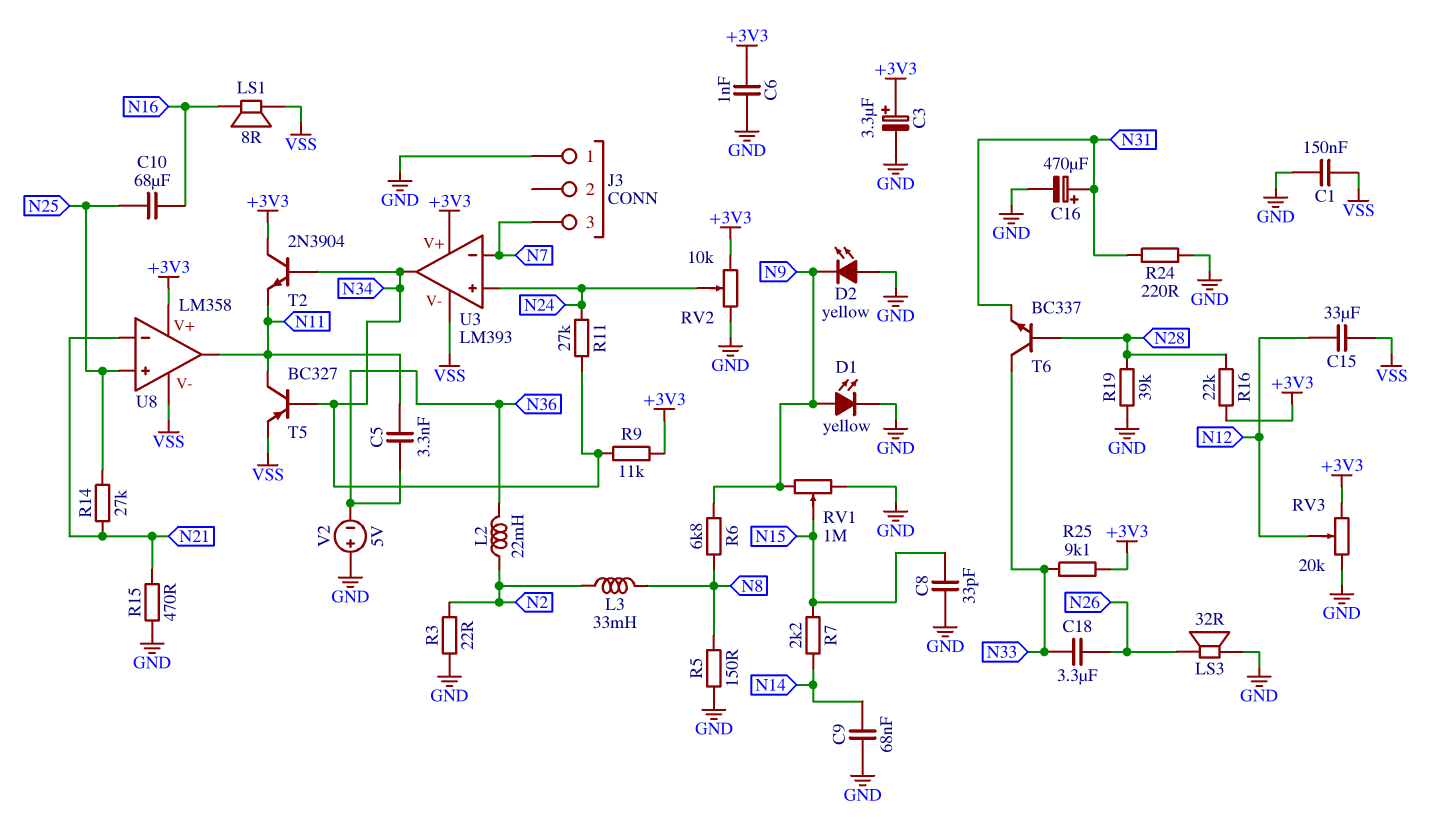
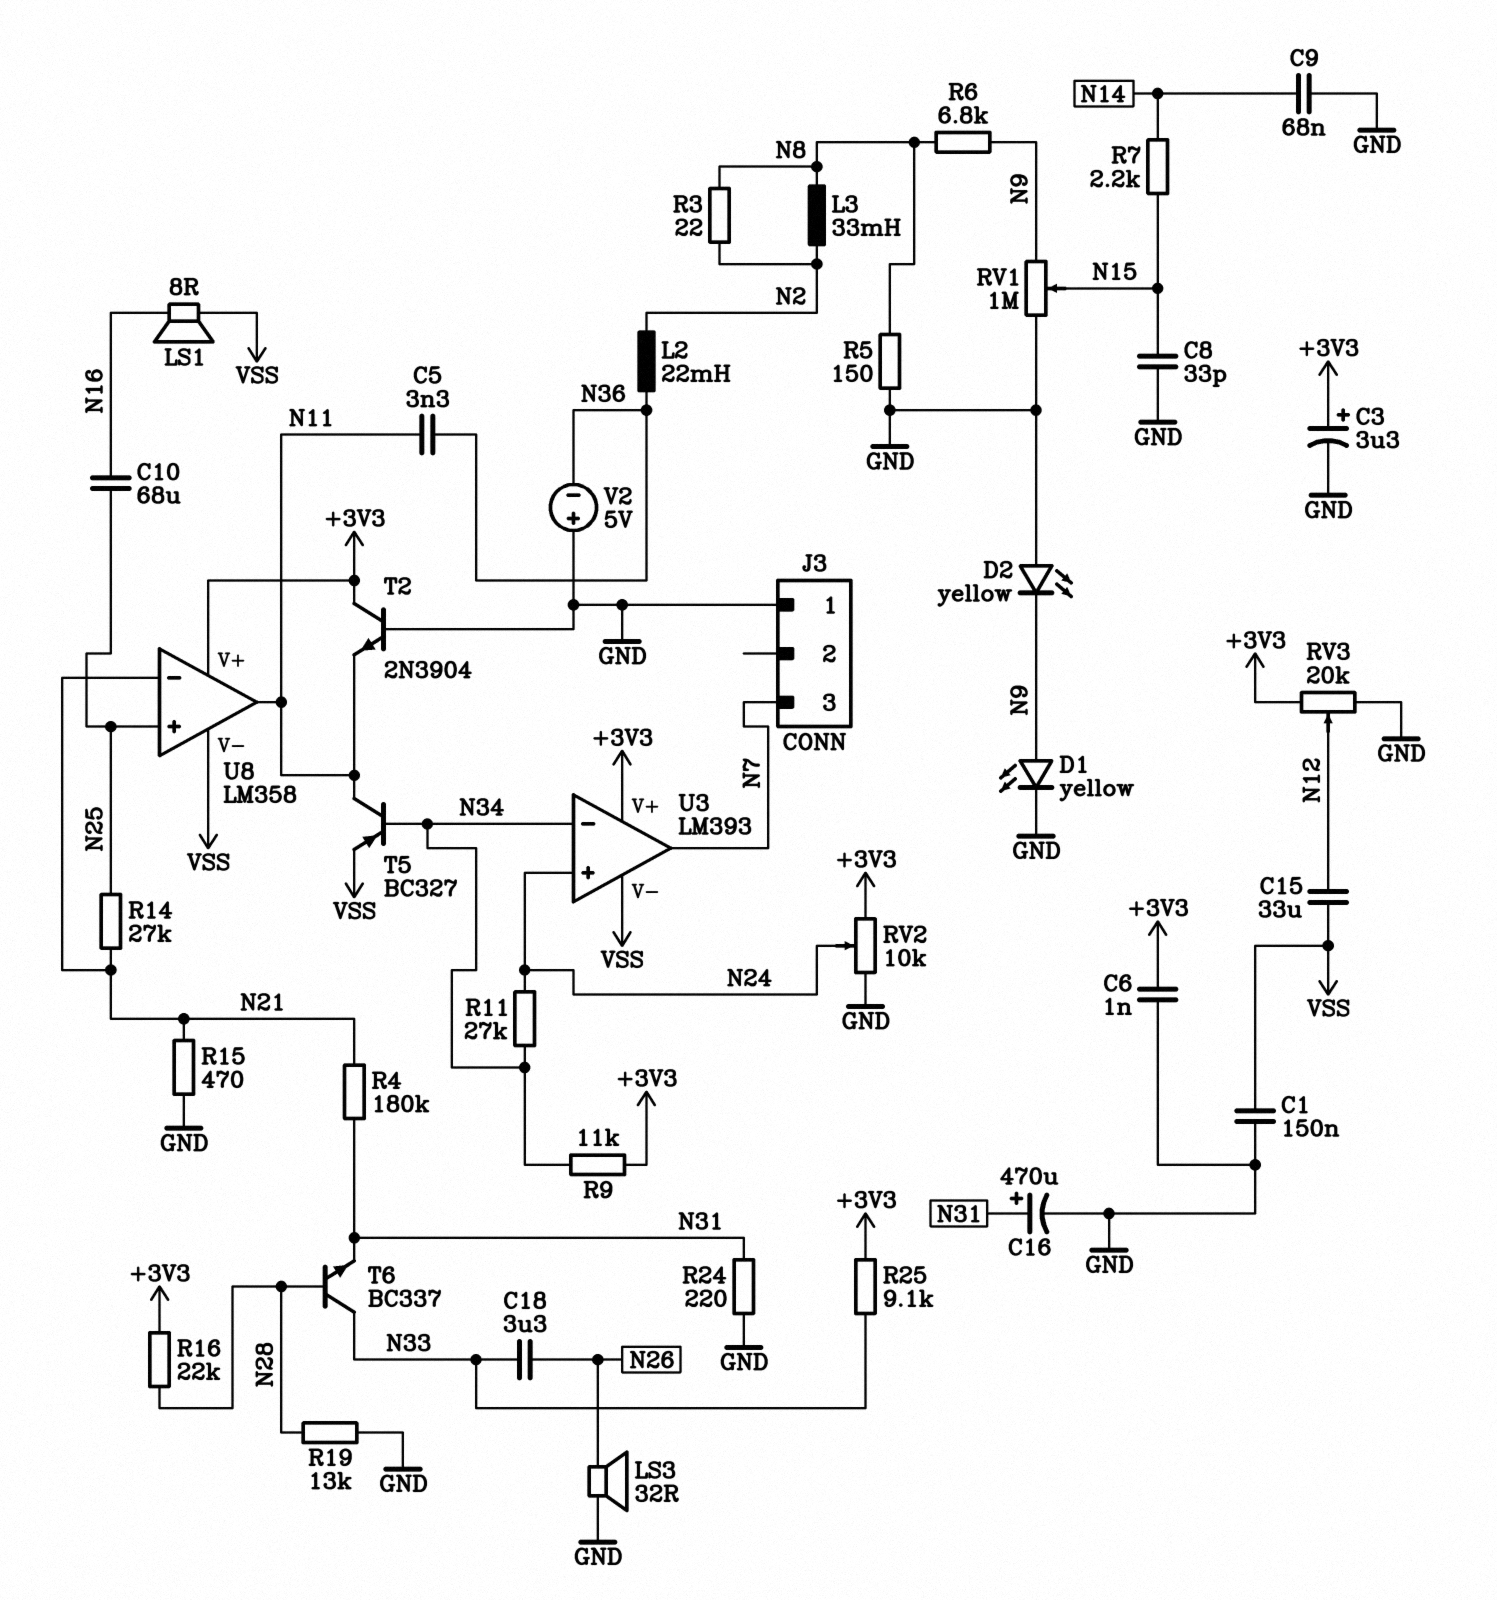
R3: 22 (GND, N2) -> 22 (N2, N8)
R4: none -> 180k (N21, N31)
R19: 39k (GND, N28) -> 13k (GND, N28)
T2: NPN 2N3904 (B N34, C +3V3, E N11) -> NPN 2N3904 (B GND, C +3V3, E N11)
U3 pin in-: N7 -> N34
U3 pin out: N34 -> N7

